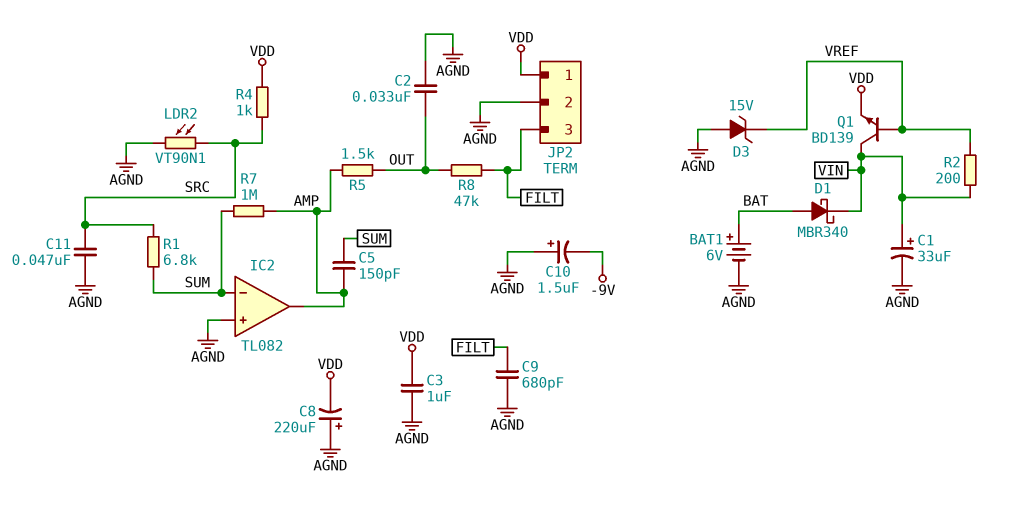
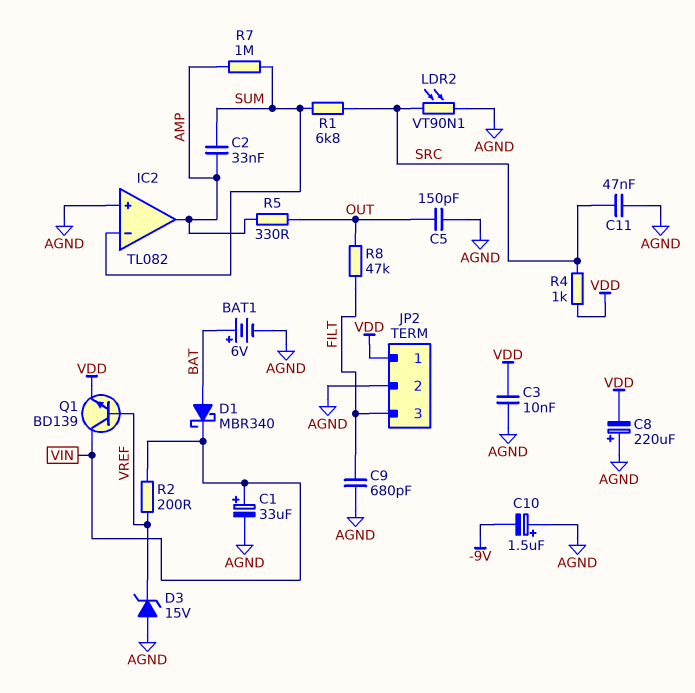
C2: 33nF (AGND, OUT) -> 33nF (AMP, SUM)
C3: 1uF (AGND, VDD) -> 10nF (AGND, VDD)
C5: 150pF (AMP, SUM) -> 150pF (AGND, OUT)
R5: 1.5k (AMP, OUT) -> 330 (AMP, OUT)

